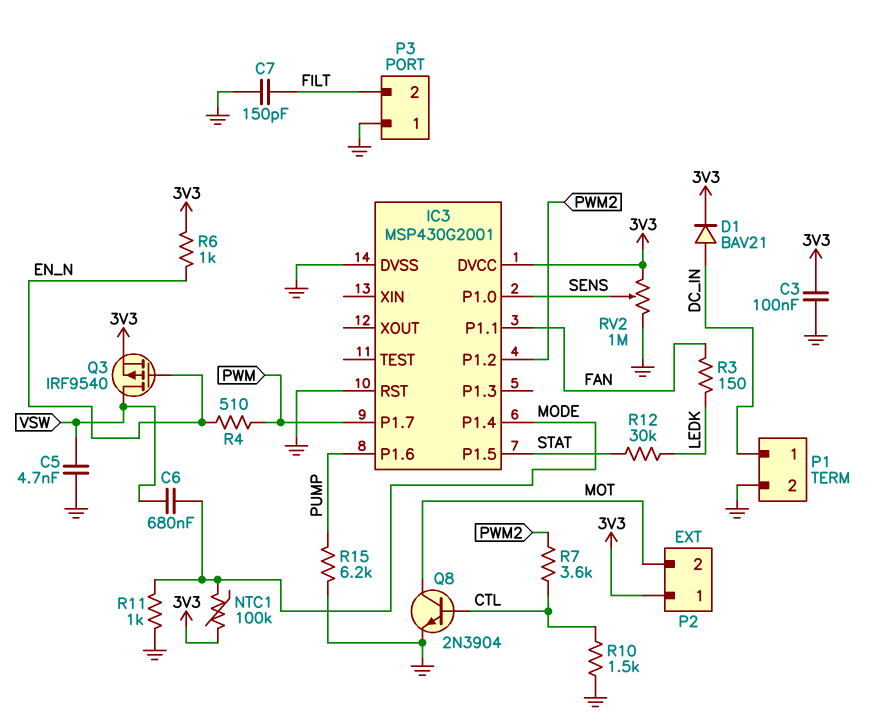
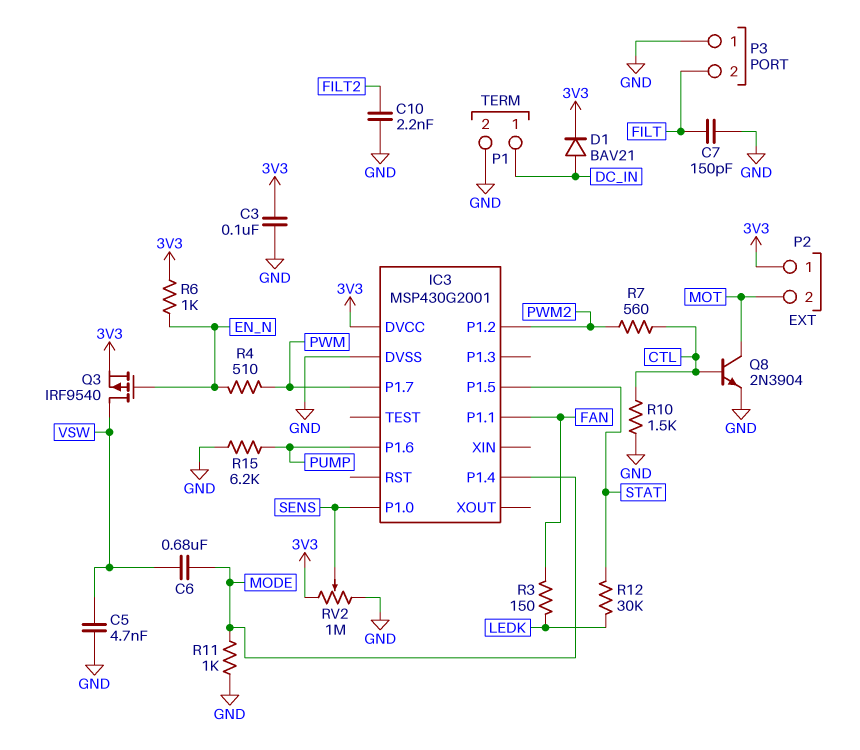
C10: none -> 2.2nF (FILT2, GND)
IC3 pin RST: GND -> none
NTC1: 100k (3V3, MODE) -> none
R7: 3.6k (CTL, PWM2) -> 560 (CTL, PWM2)

